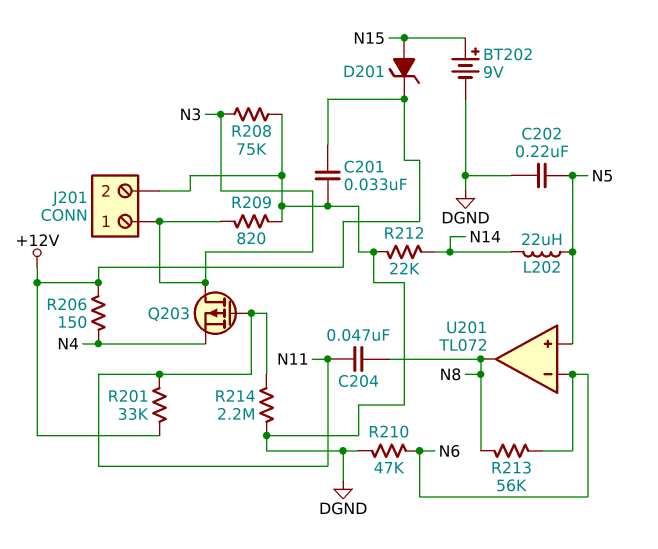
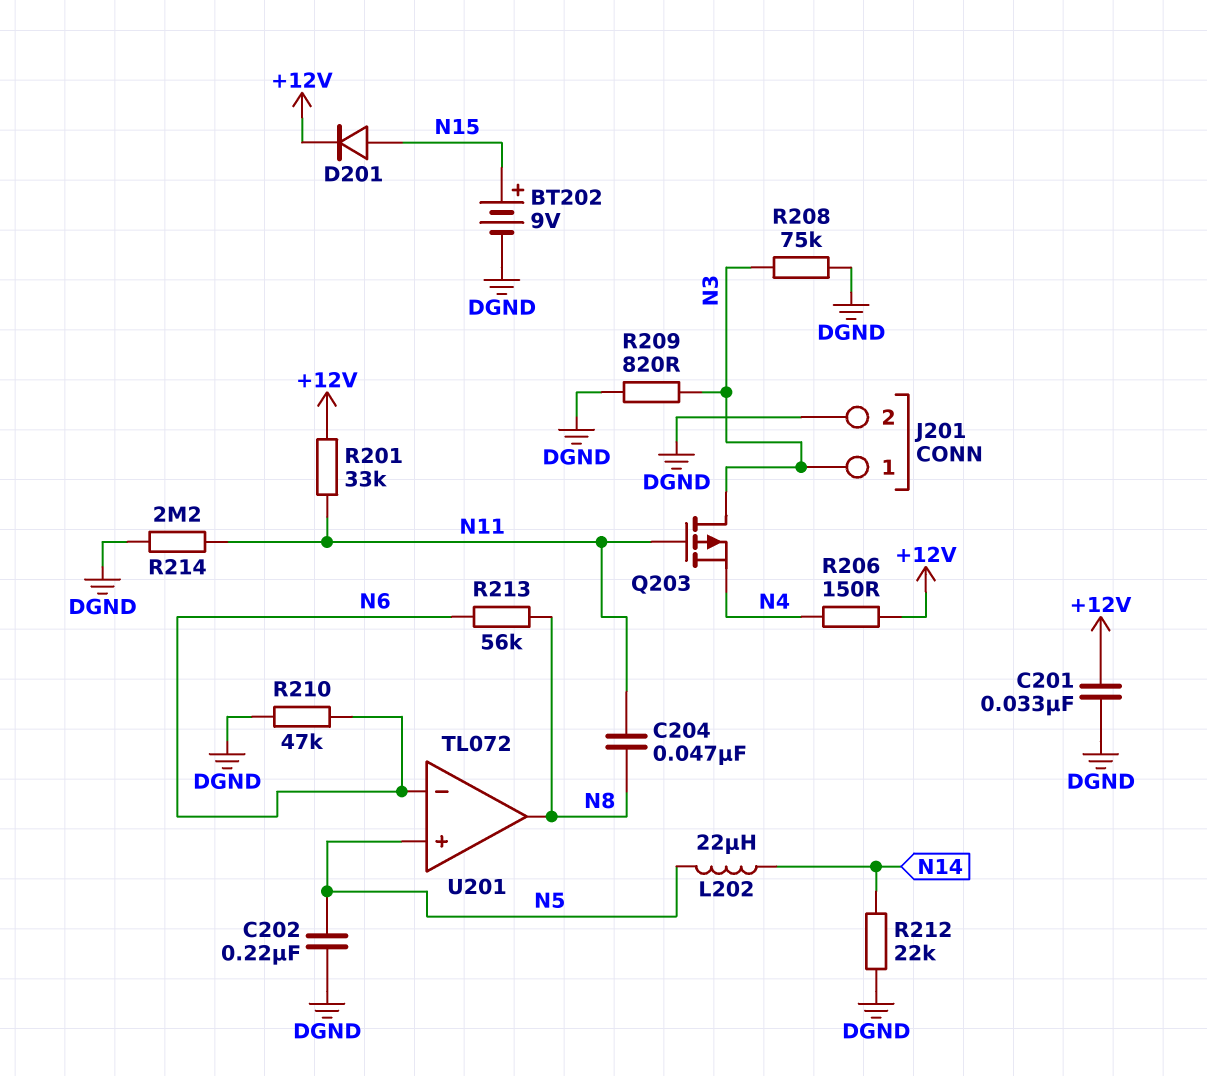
D201: zener (A N15, K +12V) -> diode (A N15, K +12V)

